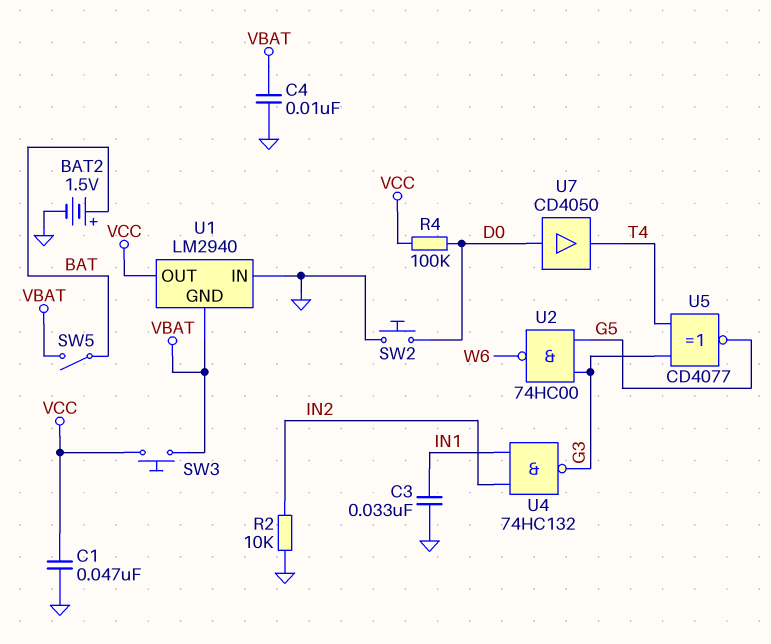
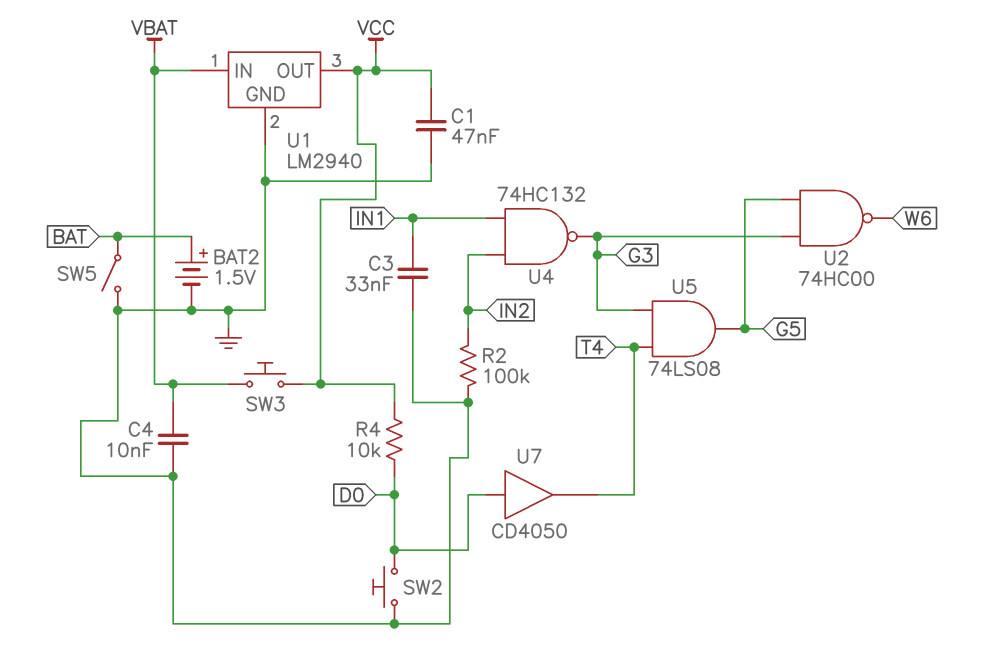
R2: 10k (GND, IN2) -> 100k (GND, IN2)
R4: 100k (D0, VCC) -> 10k (D0, VCC)
SW5: switch (BAT, VBAT) -> switch (BAT, GND)
U1 pin GND: VBAT -> GND
U1 pin IN: GND -> VBAT
U5: XNOR CD4077 (in G3, in T4, out G5) -> AND 74LS08 (in G3, in T4, out G5)

